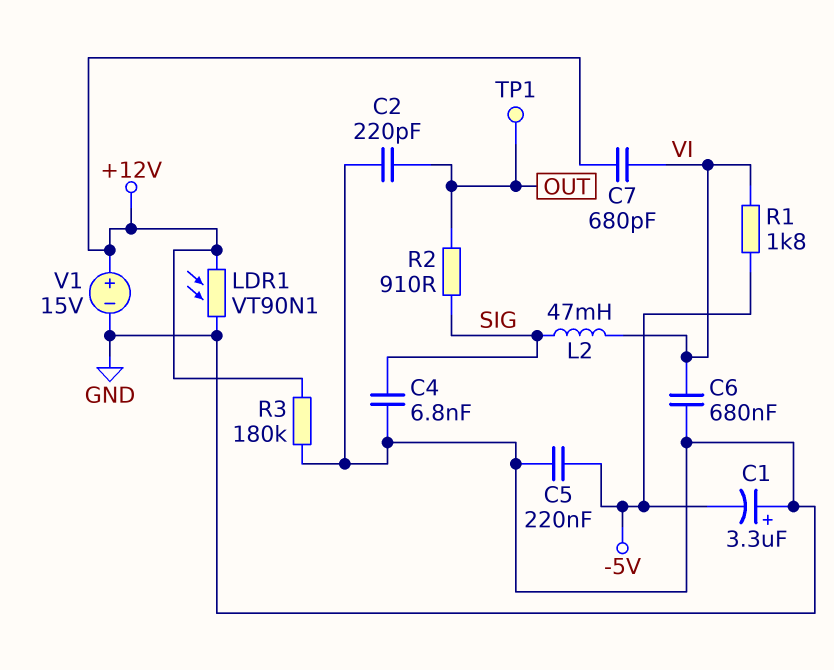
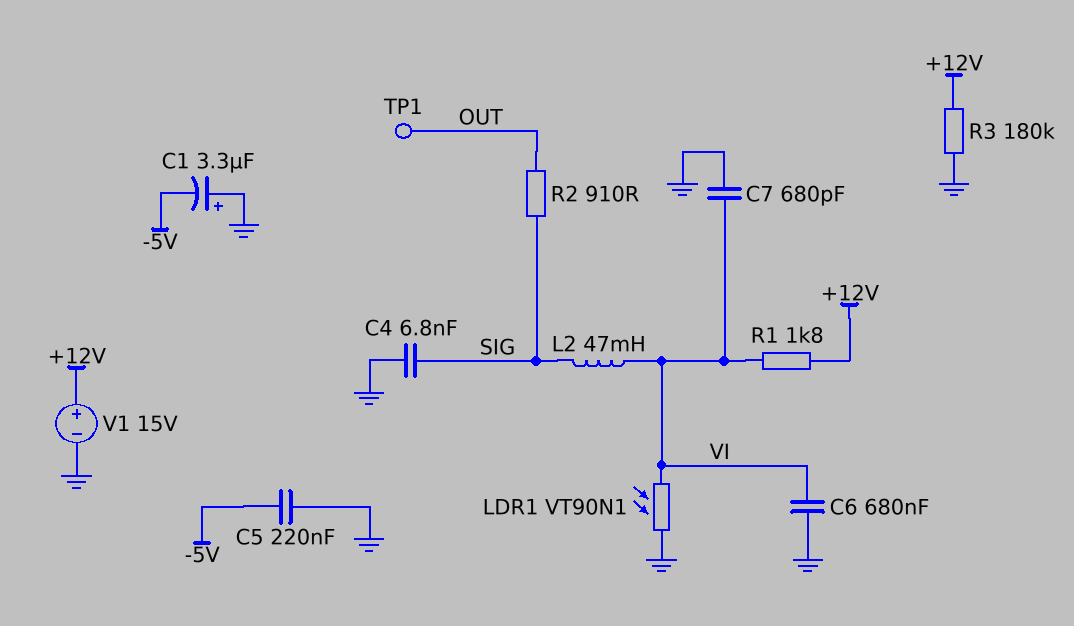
C2: 220pF (GND, OUT) -> none
C7: 680pF (+12V, VI) -> 680pF (GND, VI)
LDR1: VT90N1 (+12V, GND) -> VT90N1 (GND, VI)
R1: 1.8k (-5V, VI) -> 1.8k (+12V, VI)

